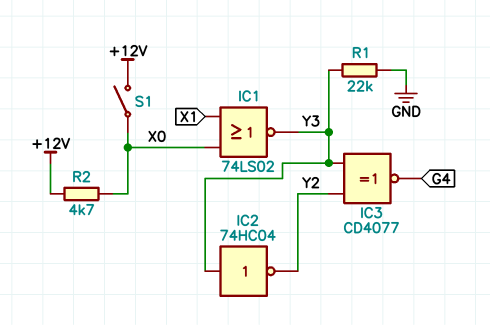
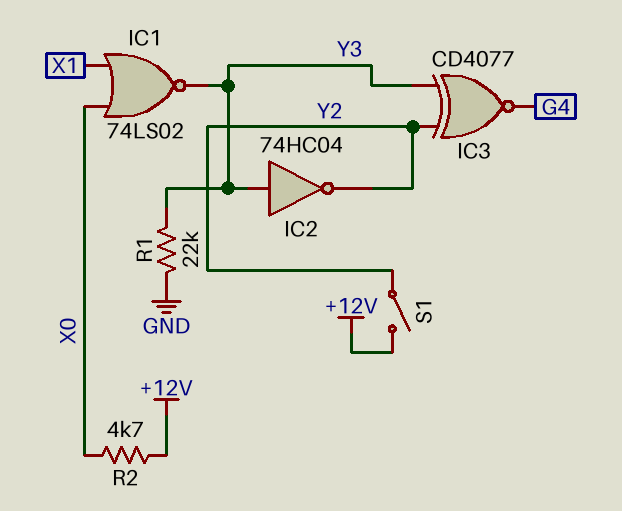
S1: switch (+12V, X0) -> switch (+12V, Y2)

